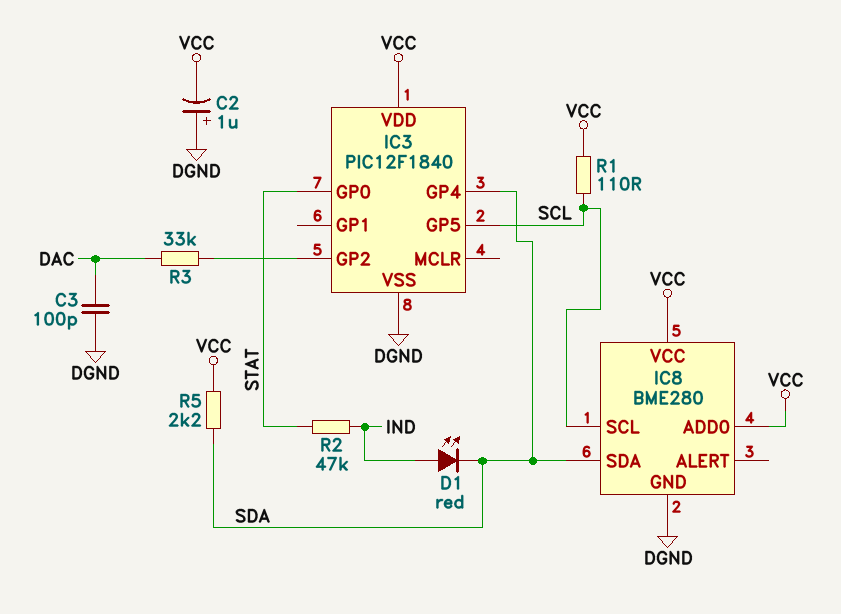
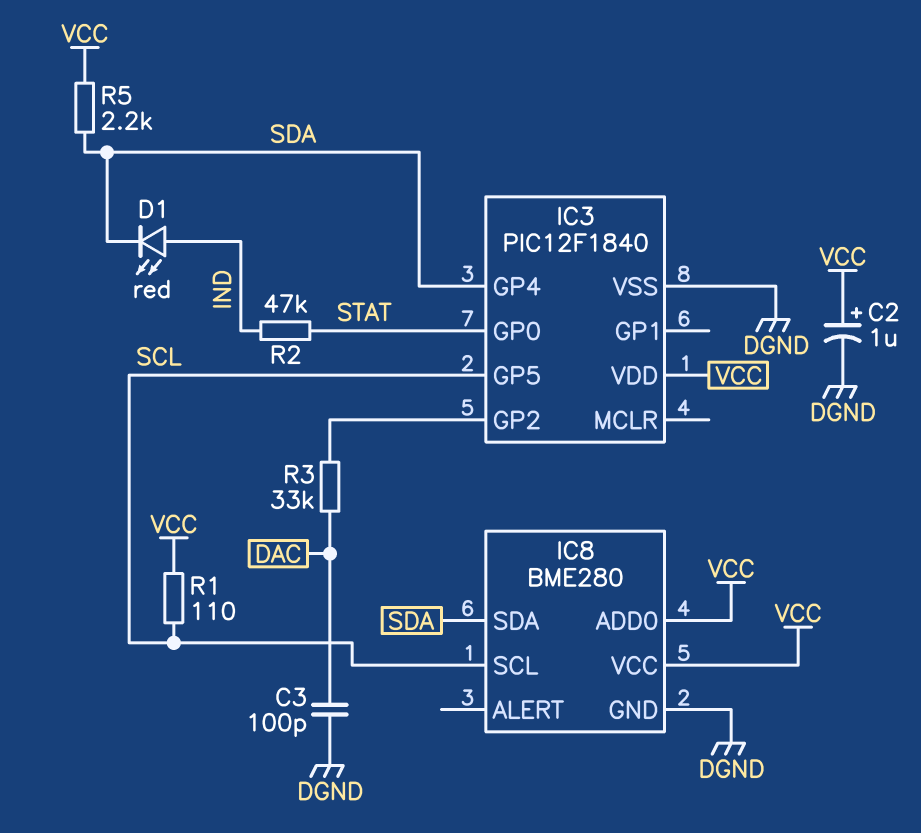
C2: 1uF (plus DGND, minus VCC) -> 1uF (plus VCC, minus DGND)

